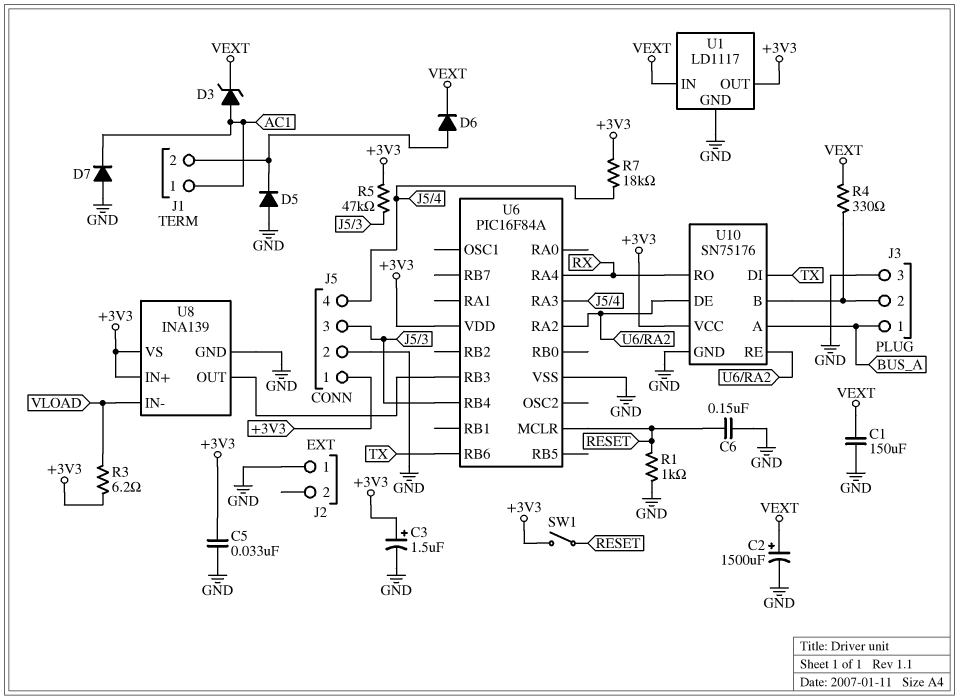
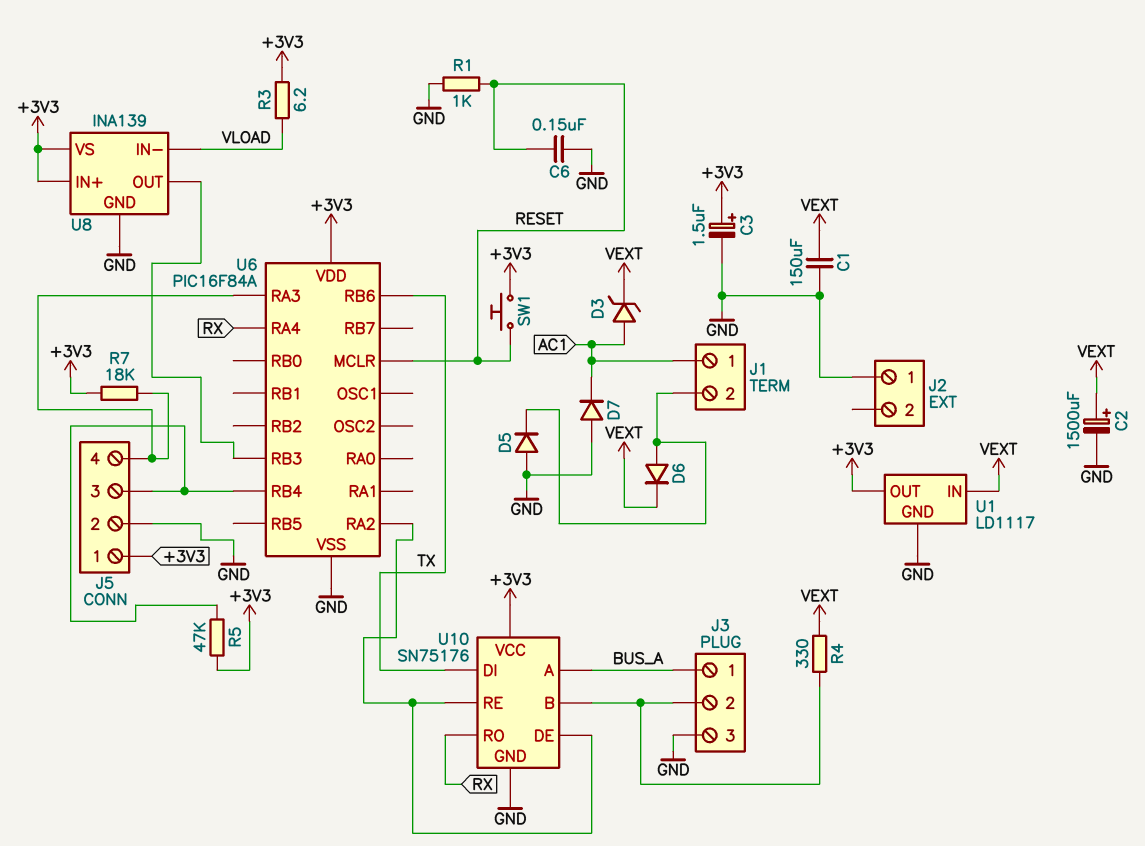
C5: 33nF (+3V3, GND) -> none
SW1: switch (+3V3, RESET) -> button (+3V3, RESET)

